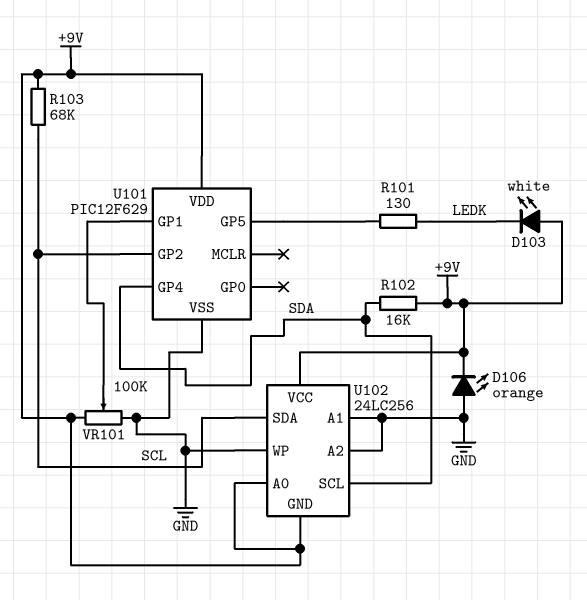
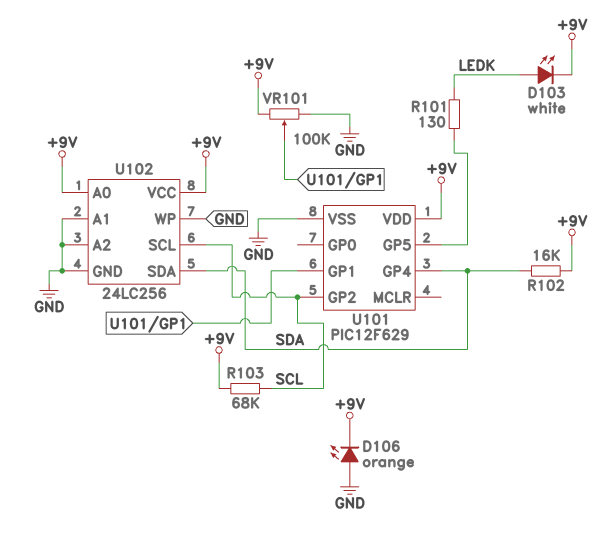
D103: LED white (A +9V, K LEDK) -> LED white (A LEDK, K +9V)
U102 pin GND: +9V -> GND
U102 pin SCL: SDA -> SCL
U102 pin SDA: SCL -> SDA

